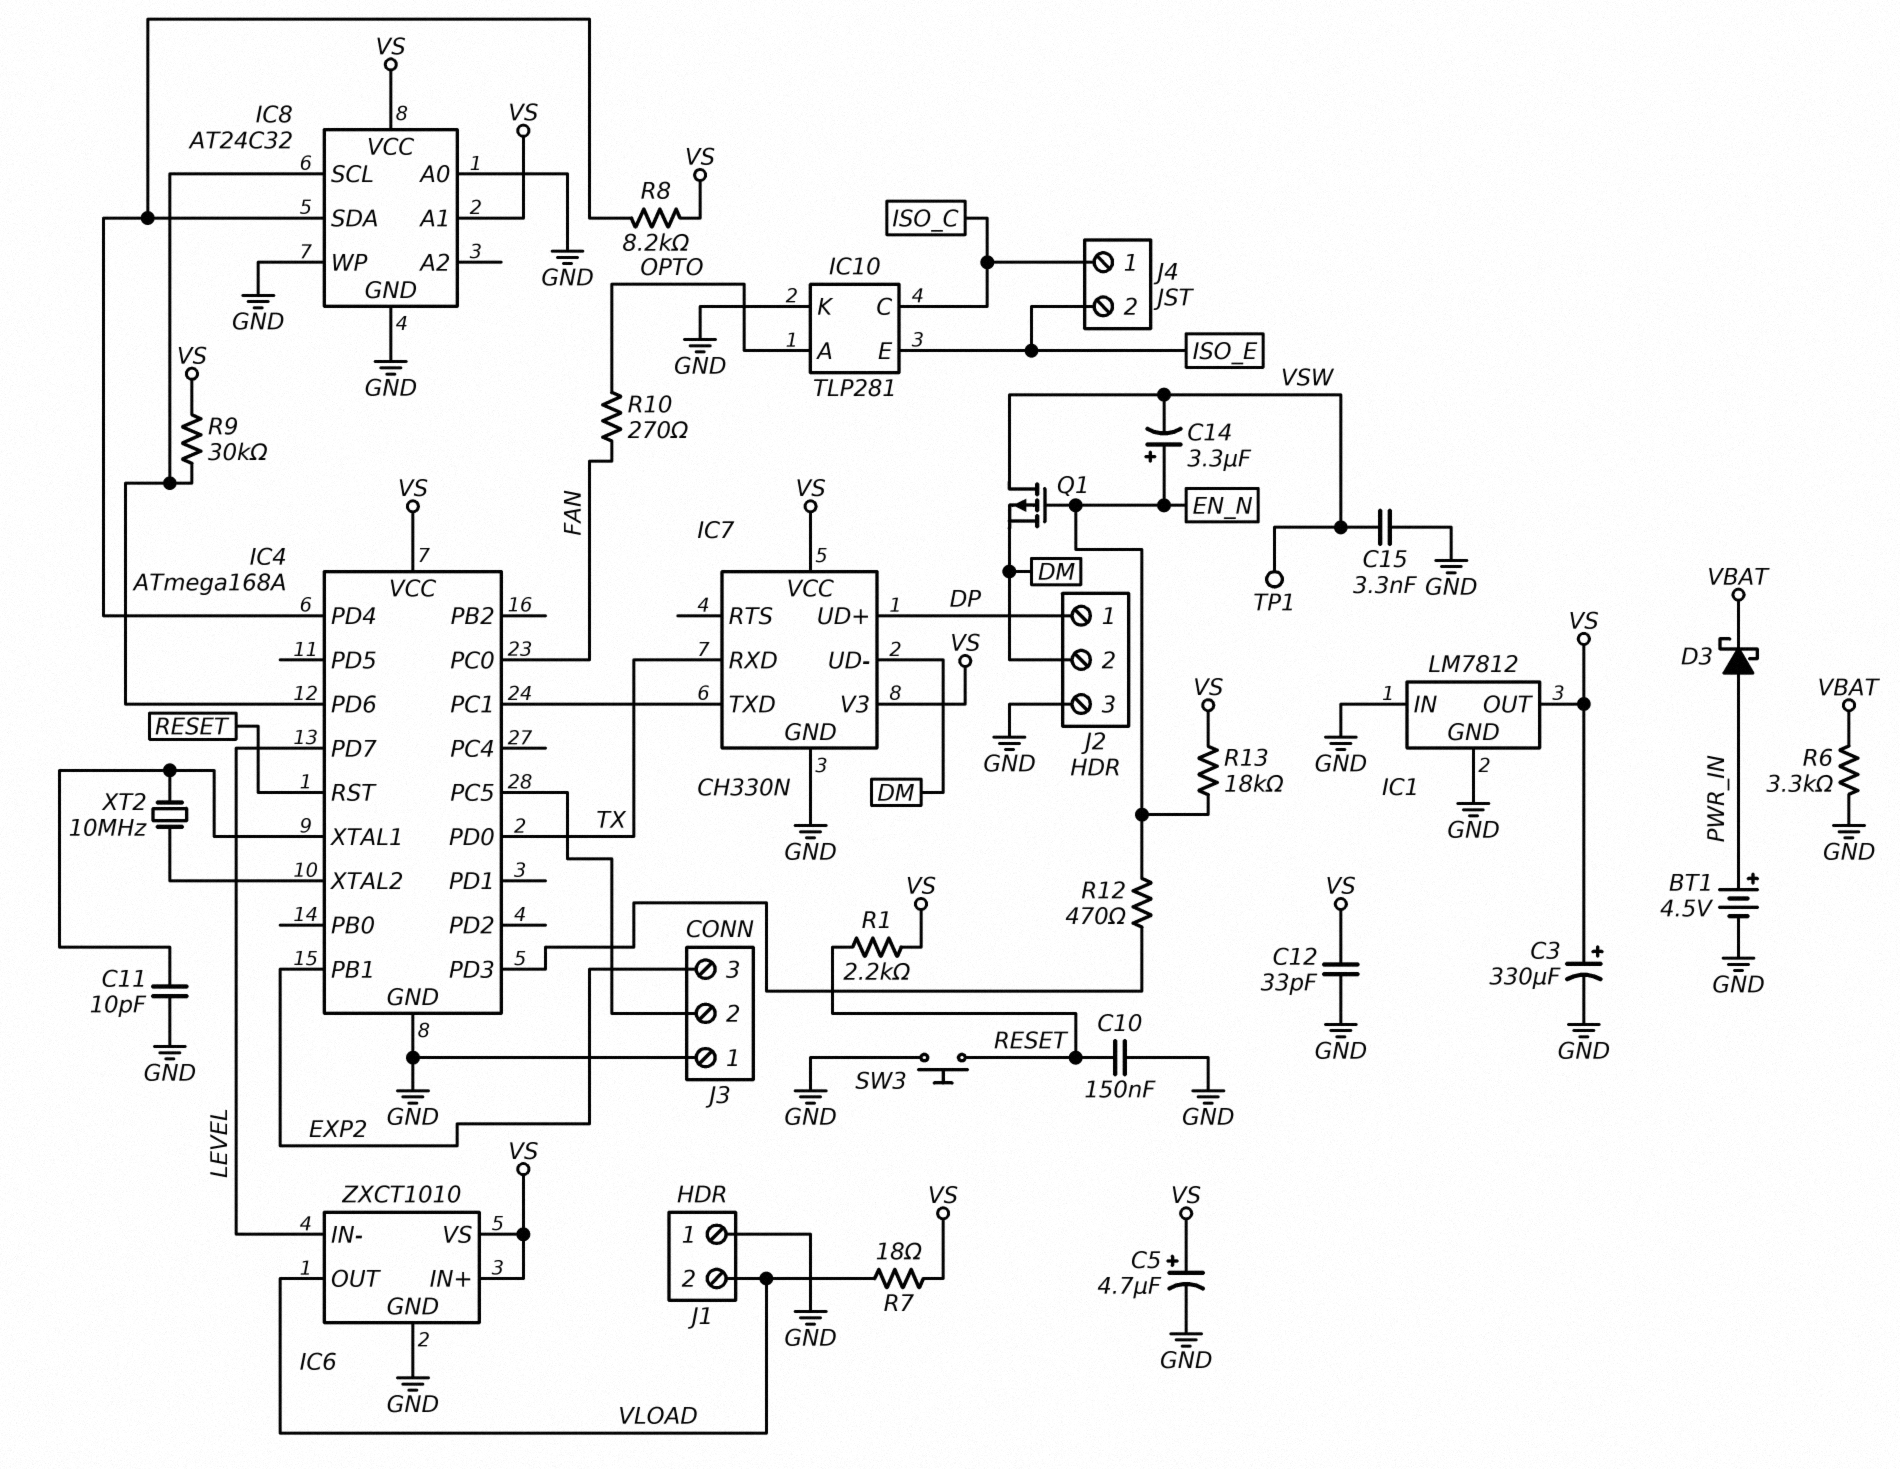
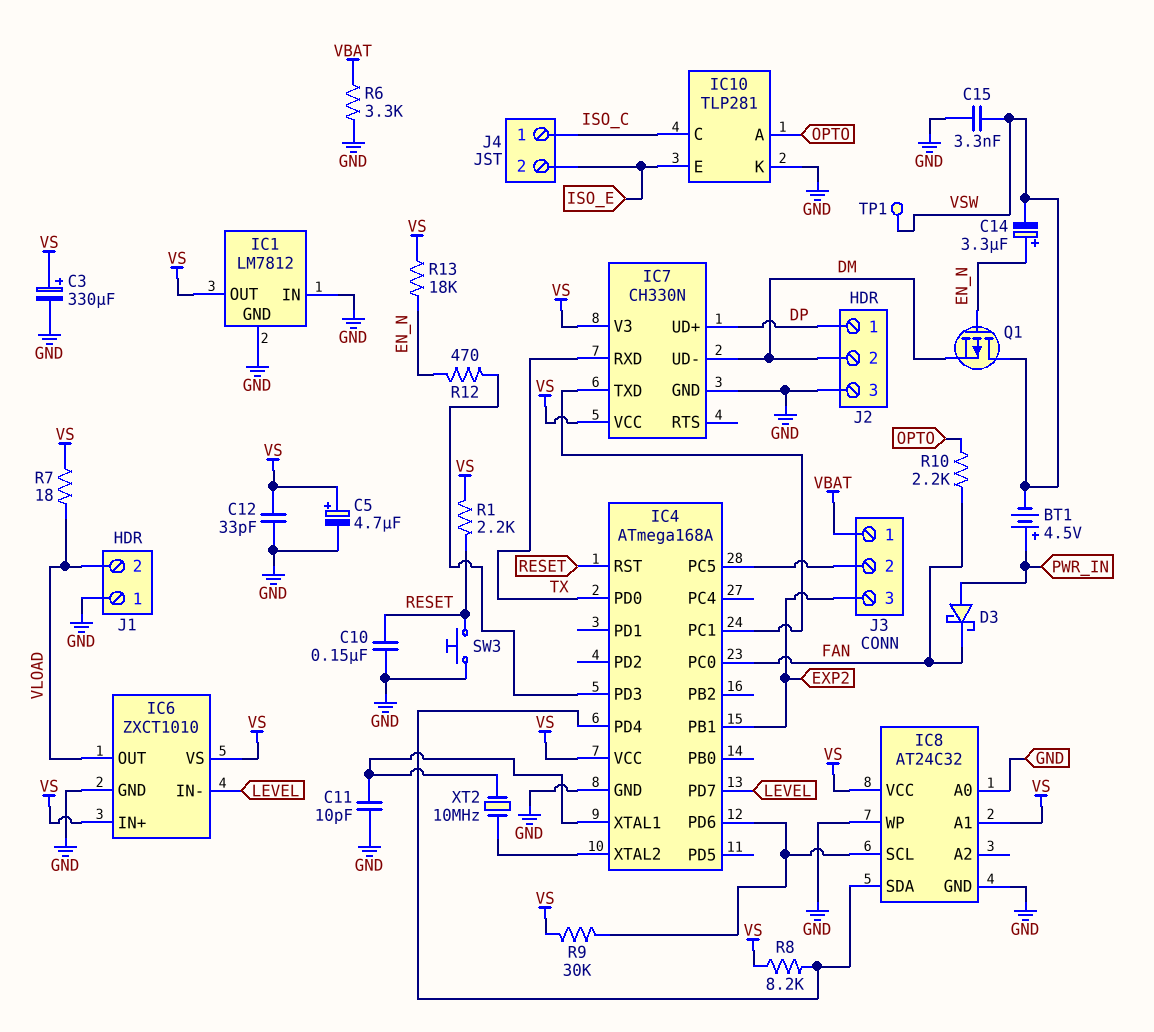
BT1: 4.5V (plus PWR_IN, minus GND) -> 4.5V (plus PWR_IN, minus VSW)
D3: schottky (A PWR_IN, K VBAT) -> schottky (A PWR_IN, K FAN)
J3 pin 1: GND -> VBAT
R10: 270 (FAN, OPTO) -> 2.2k (FAN, OPTO)

